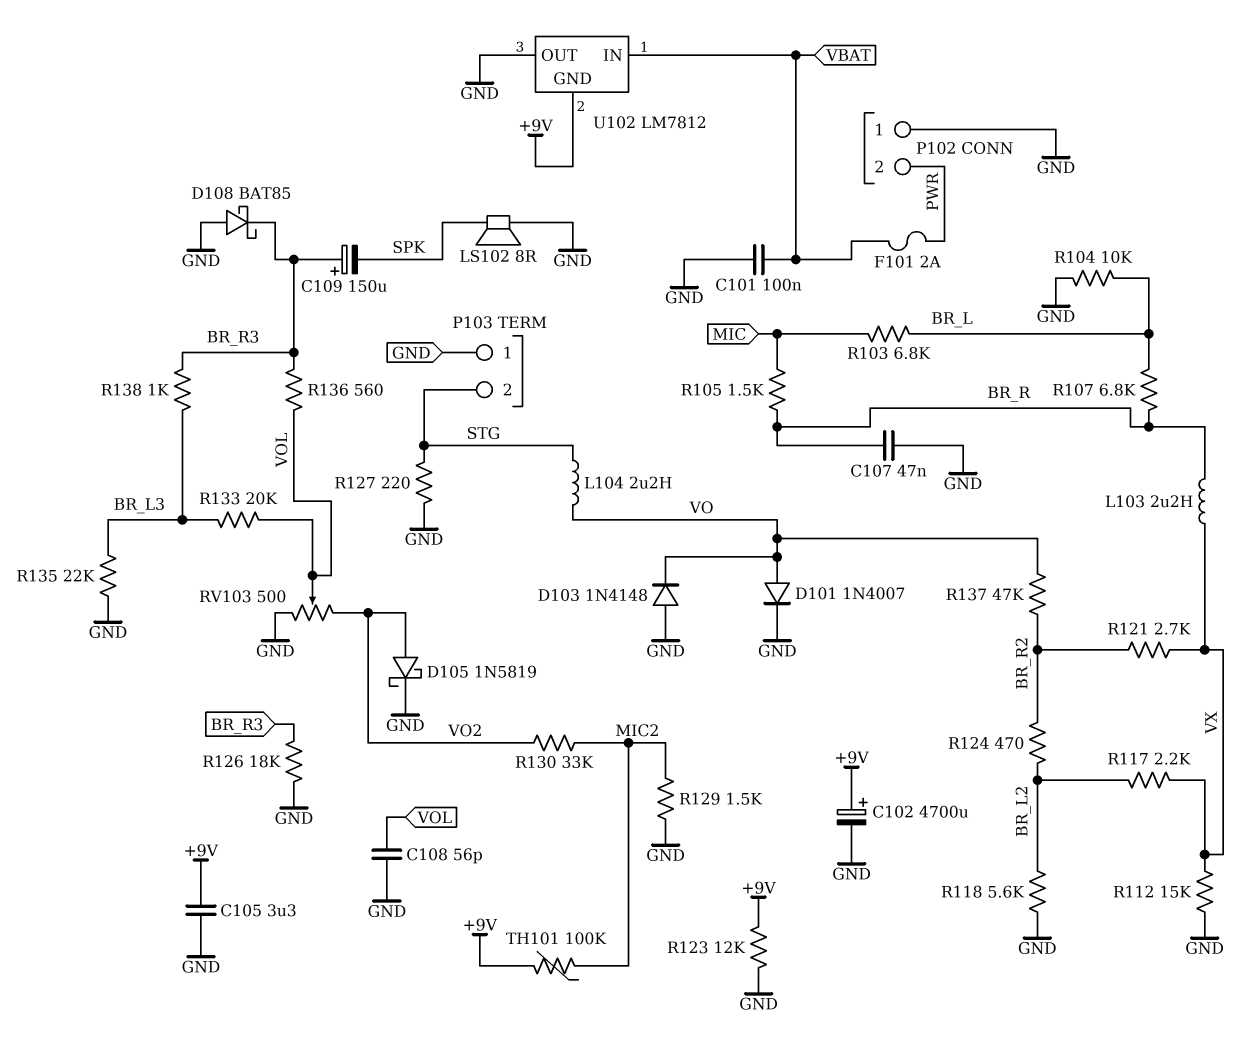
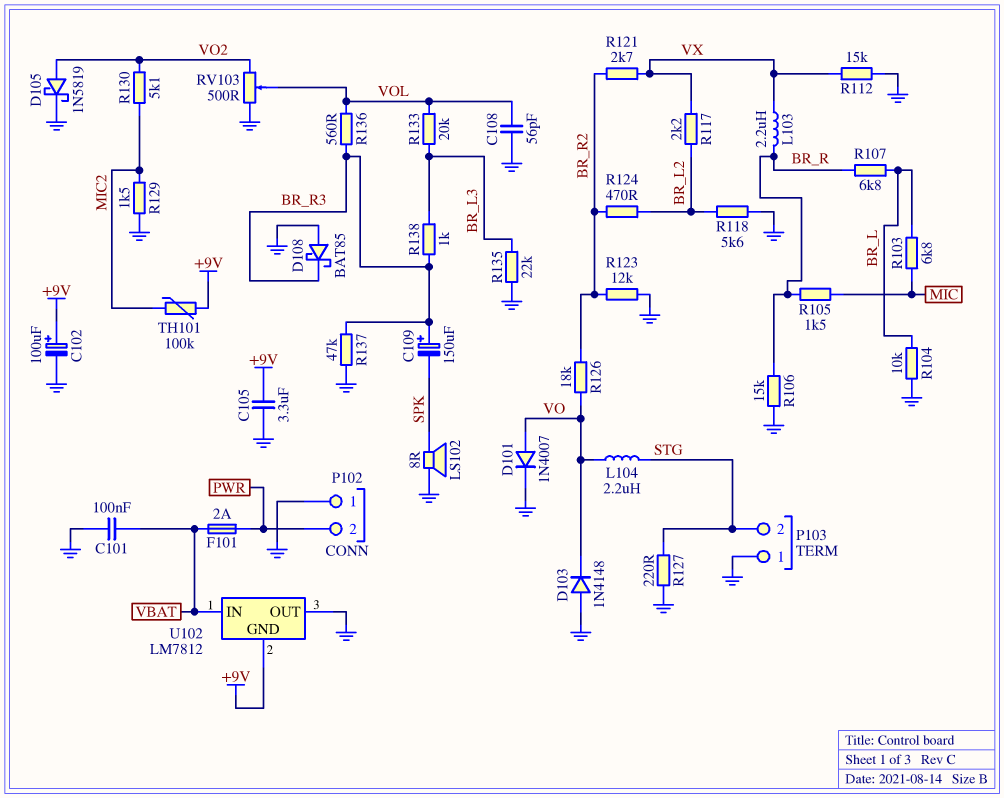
C102: 4700uF (plus +9V, minus GND) -> 100uF (plus +9V, minus GND)
C107: 47nF (BR_R, GND) -> none
R106: none -> 15k (BR_R, GND)
R123: 12k (+9V, GND) -> 12k (BR_R2, GND)
R126: 18k (BR_R3, GND) -> 18k (BR_R2, VO)
R130: 33k (MIC2, VO2) -> 5.1k (MIC2, VO2)
R137: 47k (BR_R2, VO) -> 47k (BR_R3, GND)

